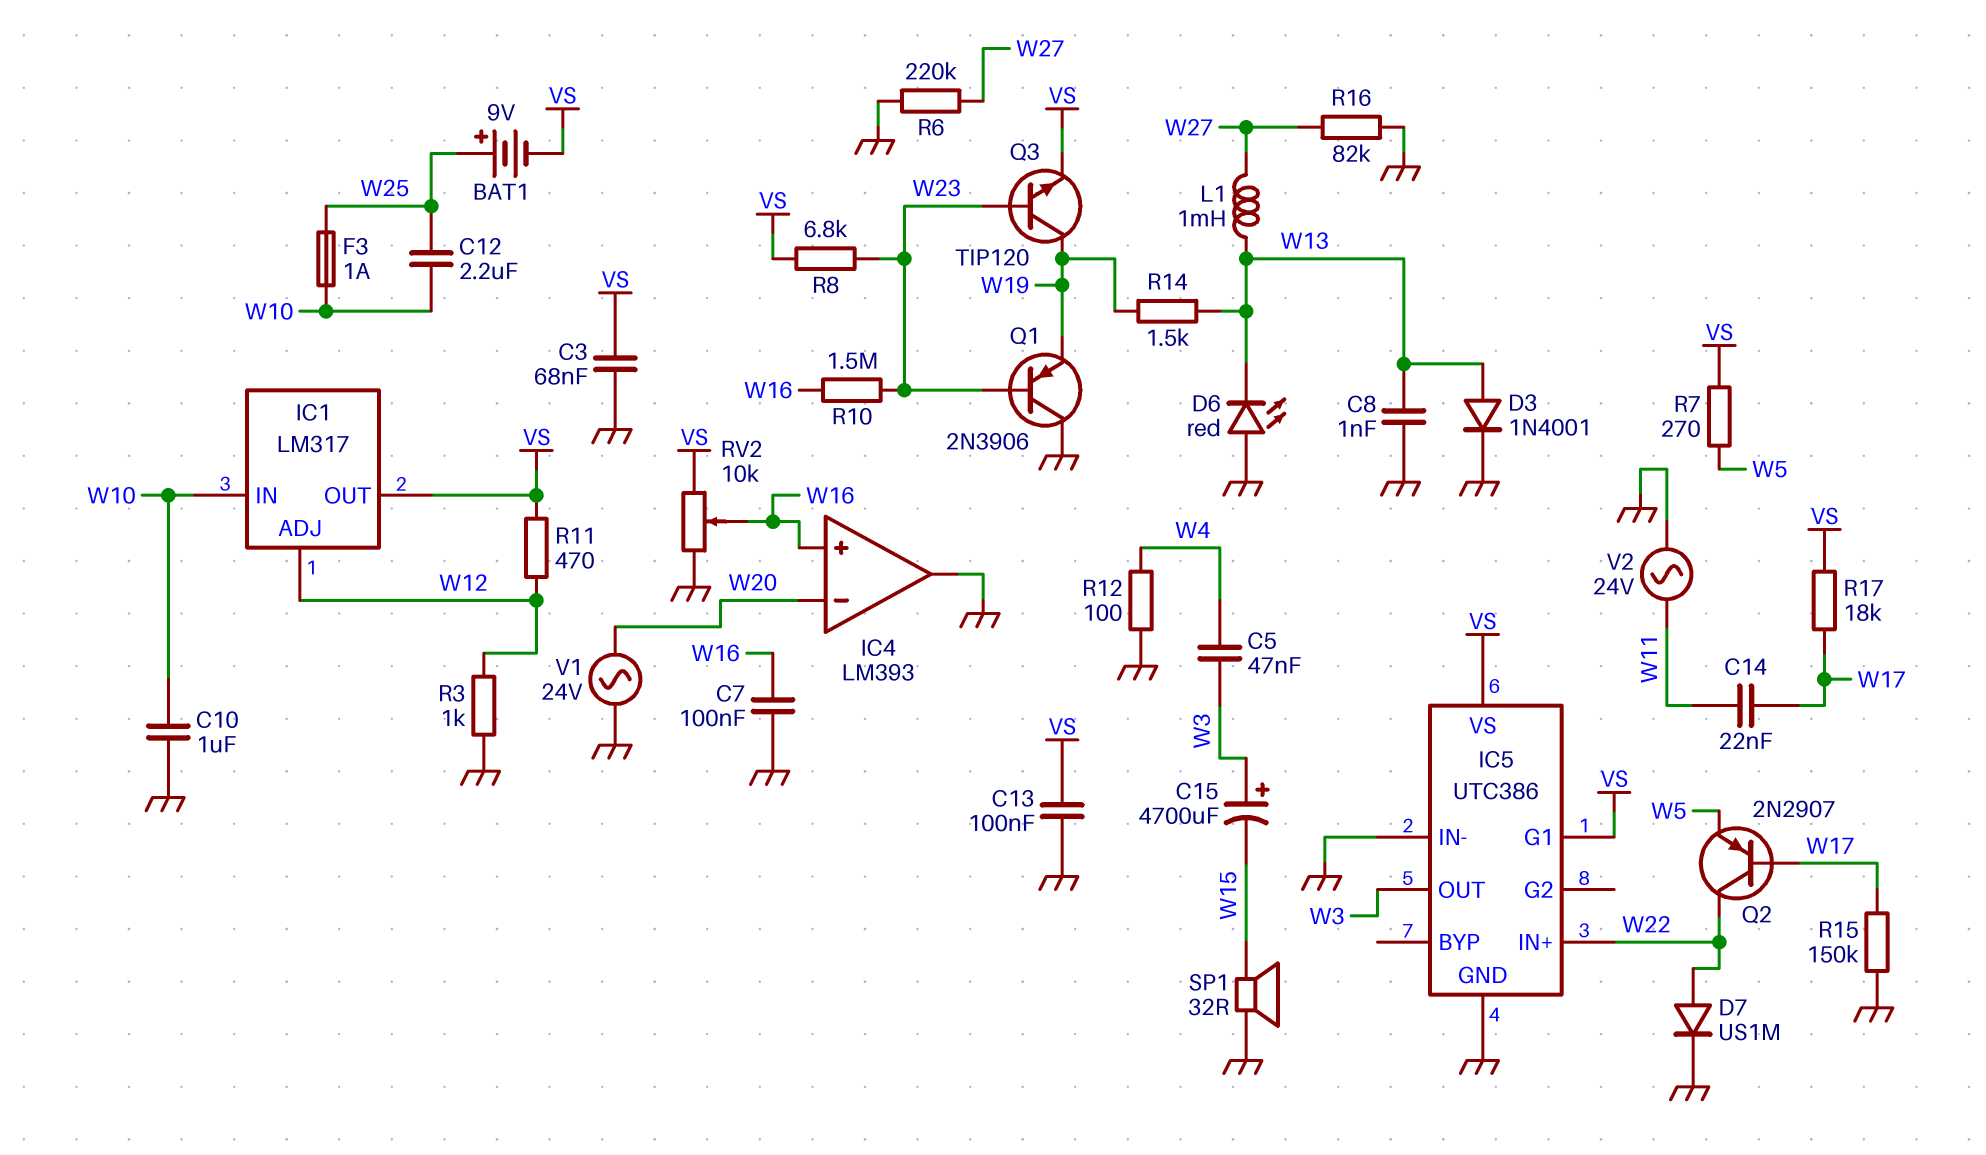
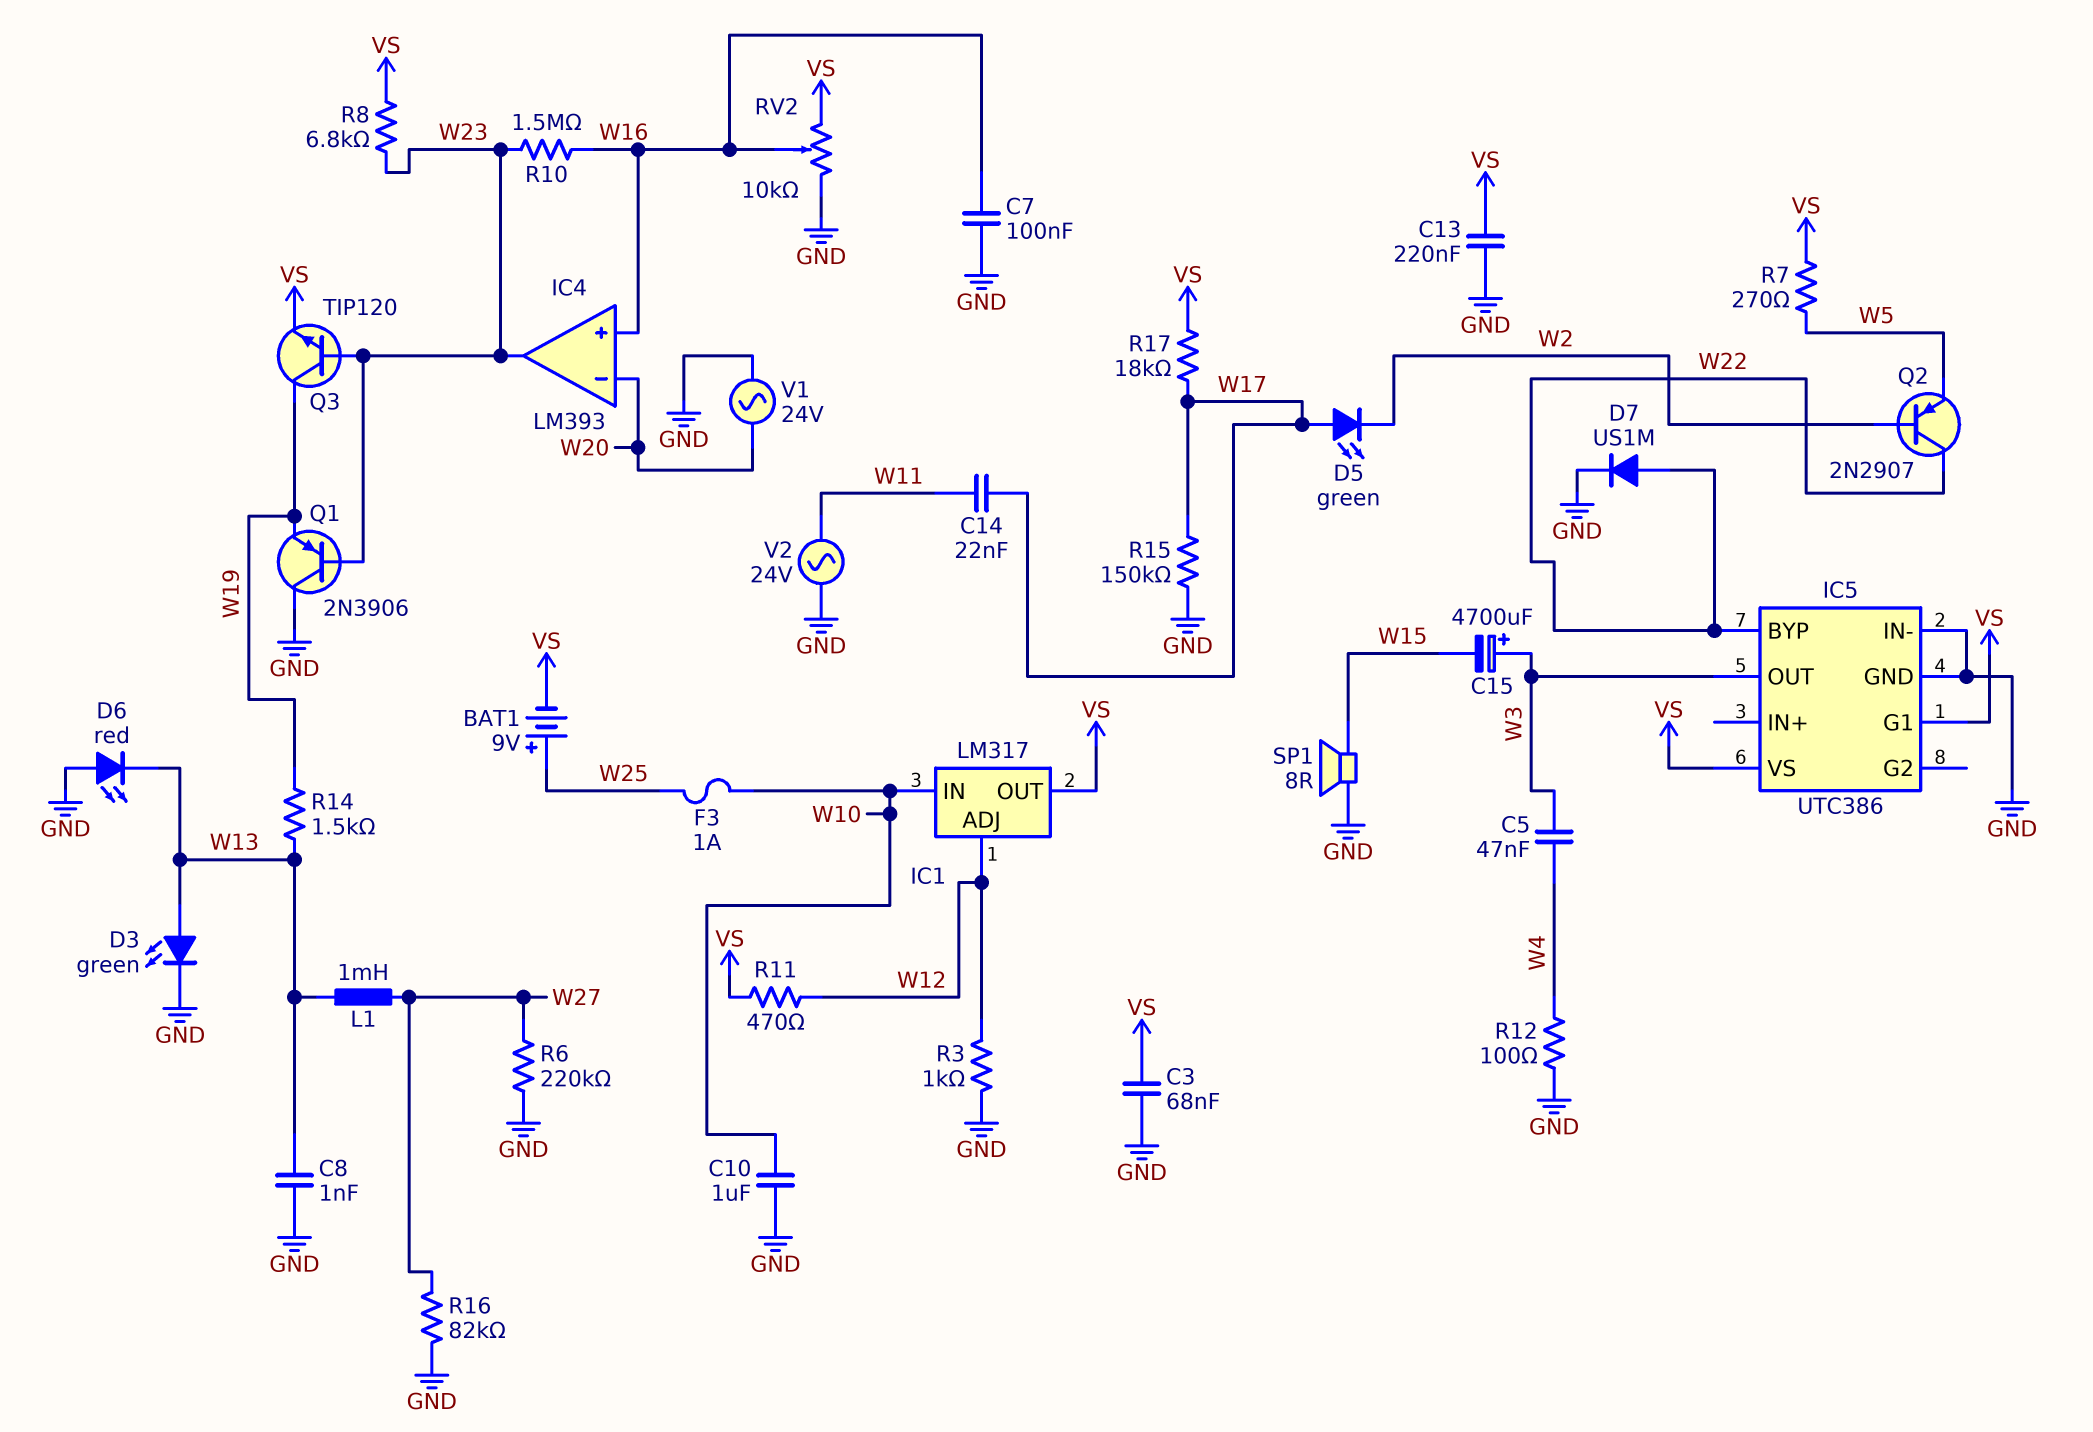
C12: 2.2uF (W10, W25) -> none
C13: 100nF (GND, VS) -> 220nF (GND, VS)
D3: diode 1N4001 (A W13, K GND) -> LED green (A W13, K GND)
D5: none -> LED green (A W17, K W2)
IC4 pin out: GND -> W23
IC5 pin BYP: none -> W22
IC5 pin IN+: W22 -> none
Q2: PNP 2N2907 (B W17, C W22, E W5) -> PNP 2N2907 (B W2, C W22, E W5)
SP1: speaker 32R (GND, W15) -> speaker 8R (GND, W15)

